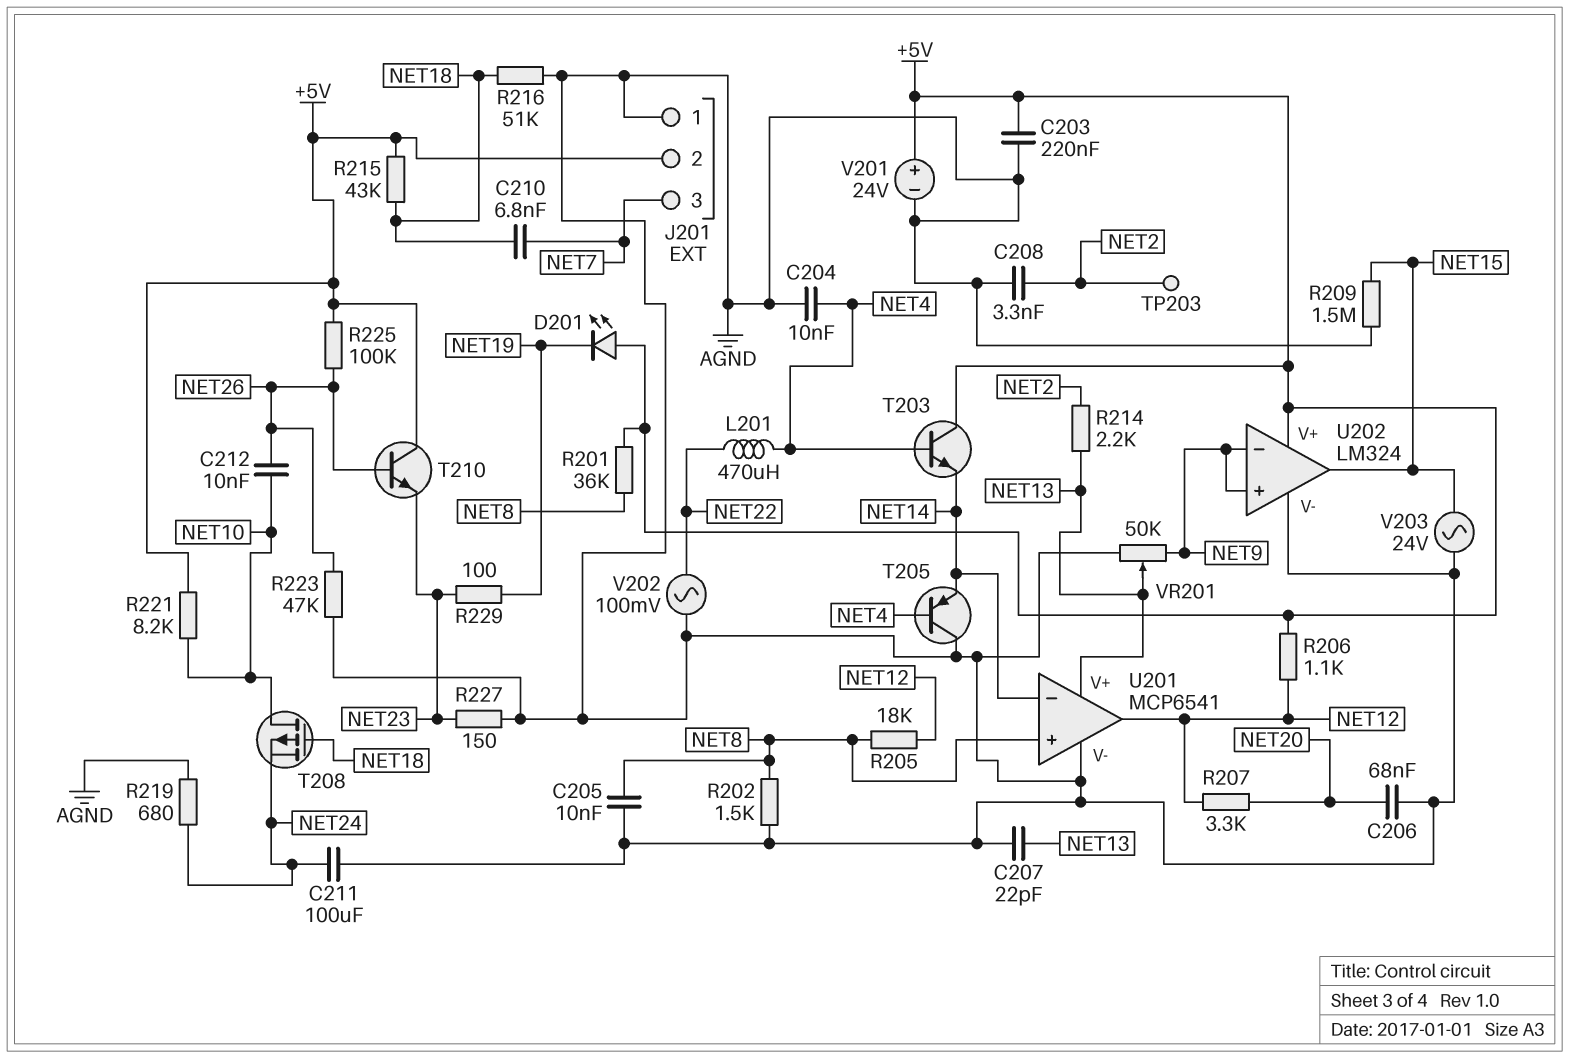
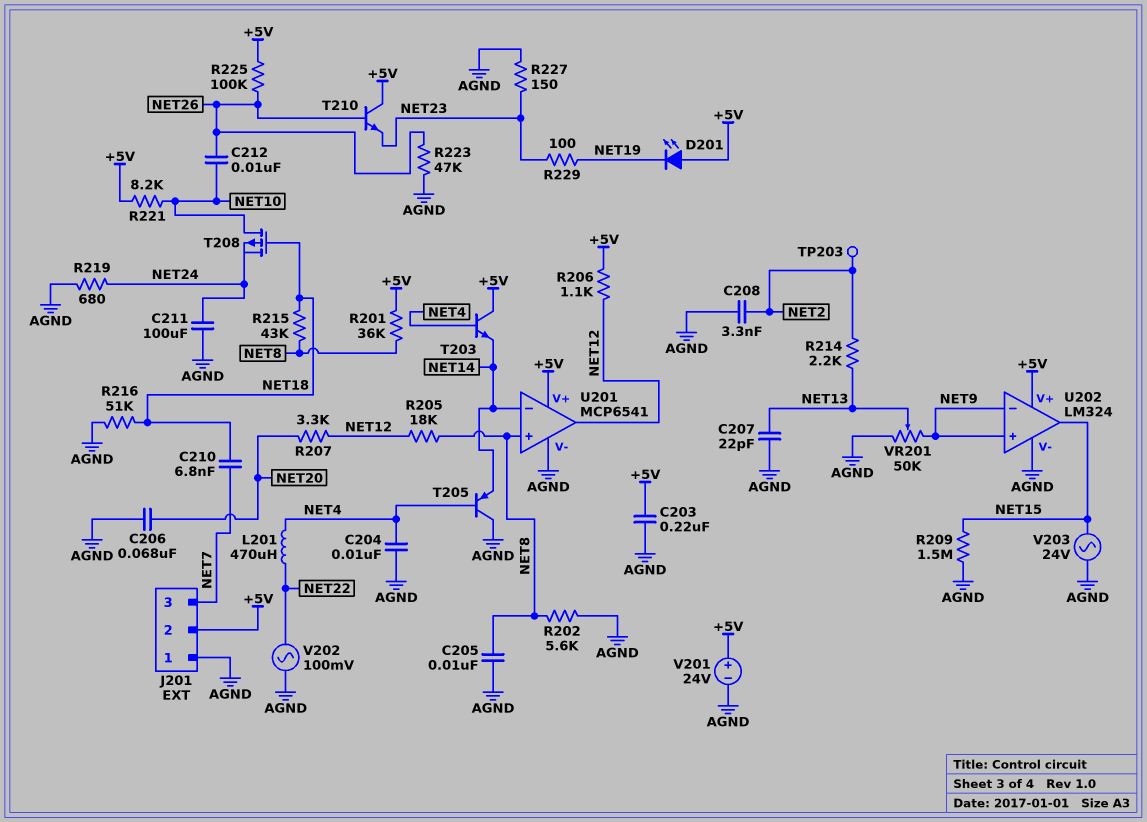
R202: 1.5k (AGND, NET8) -> 5.6k (AGND, NET8)
R215: 43k (+5V, NET18) -> 43k (NET8, NET18)
U201 pin V+: NET13 -> +5V

